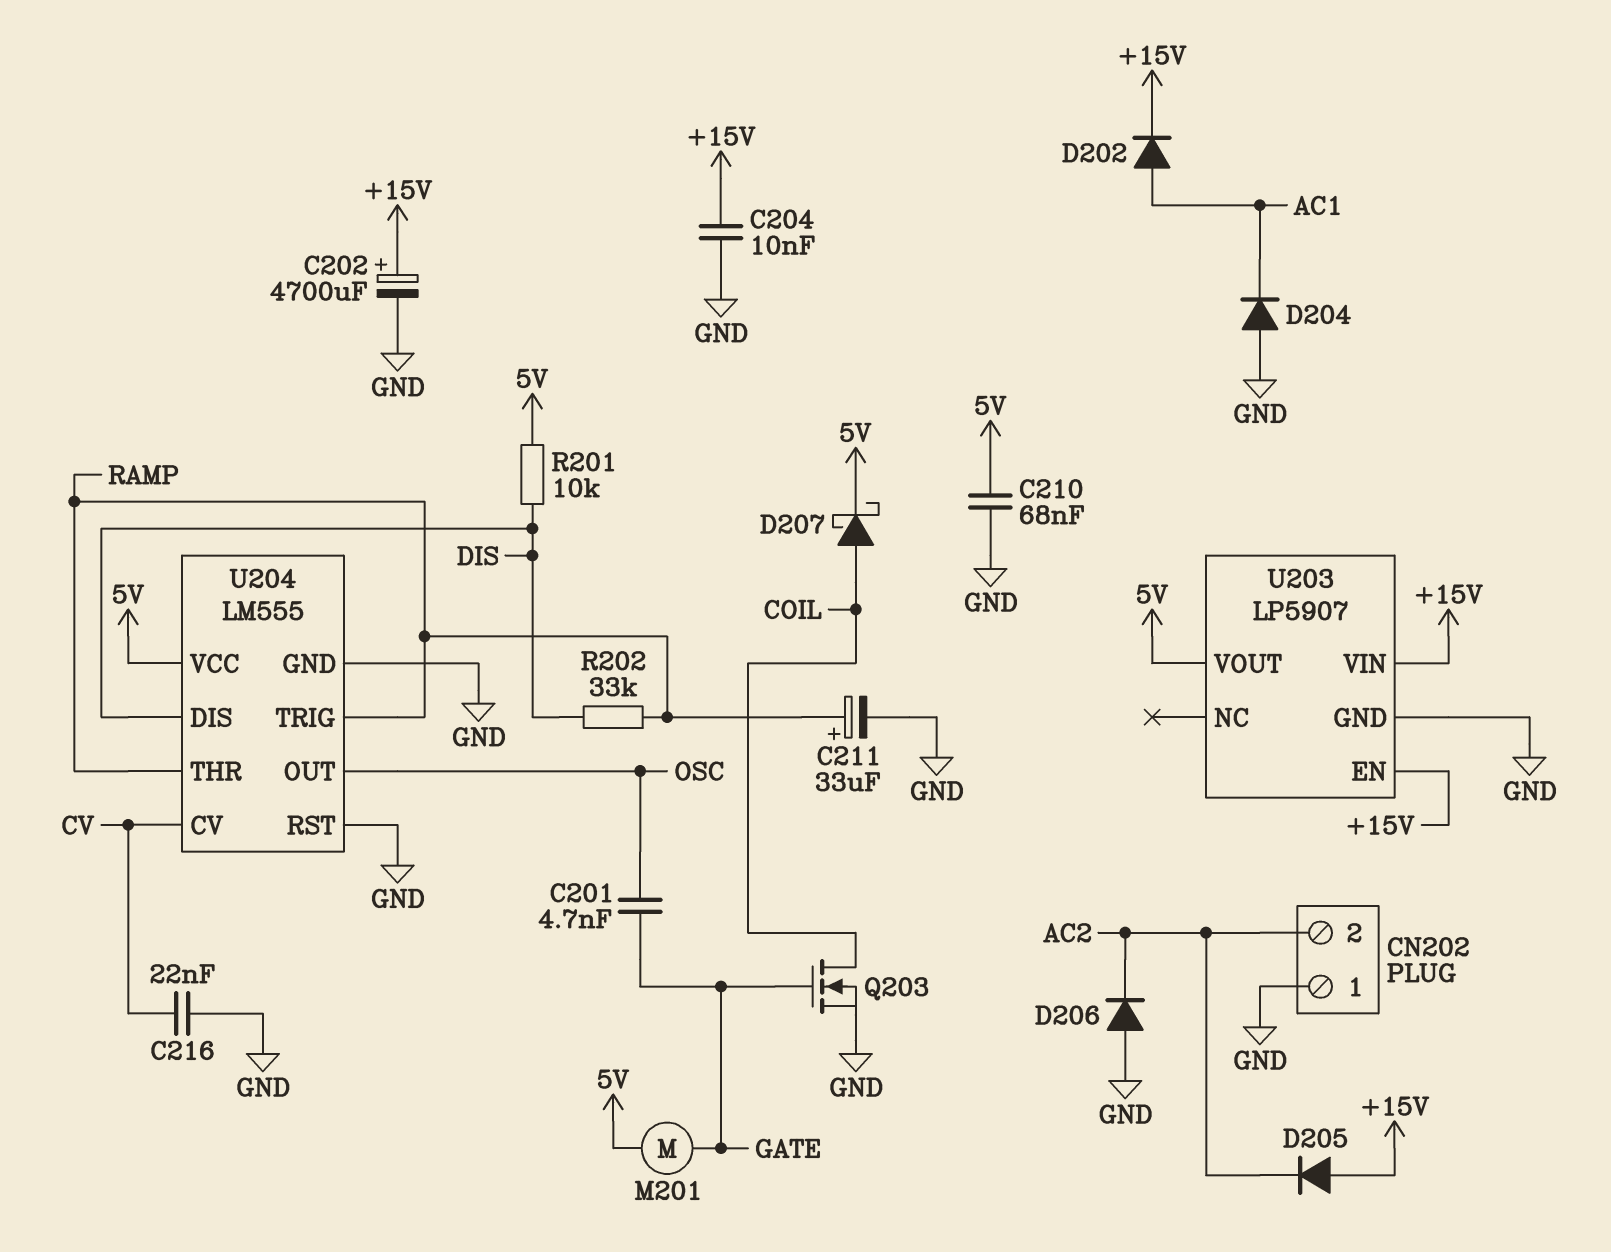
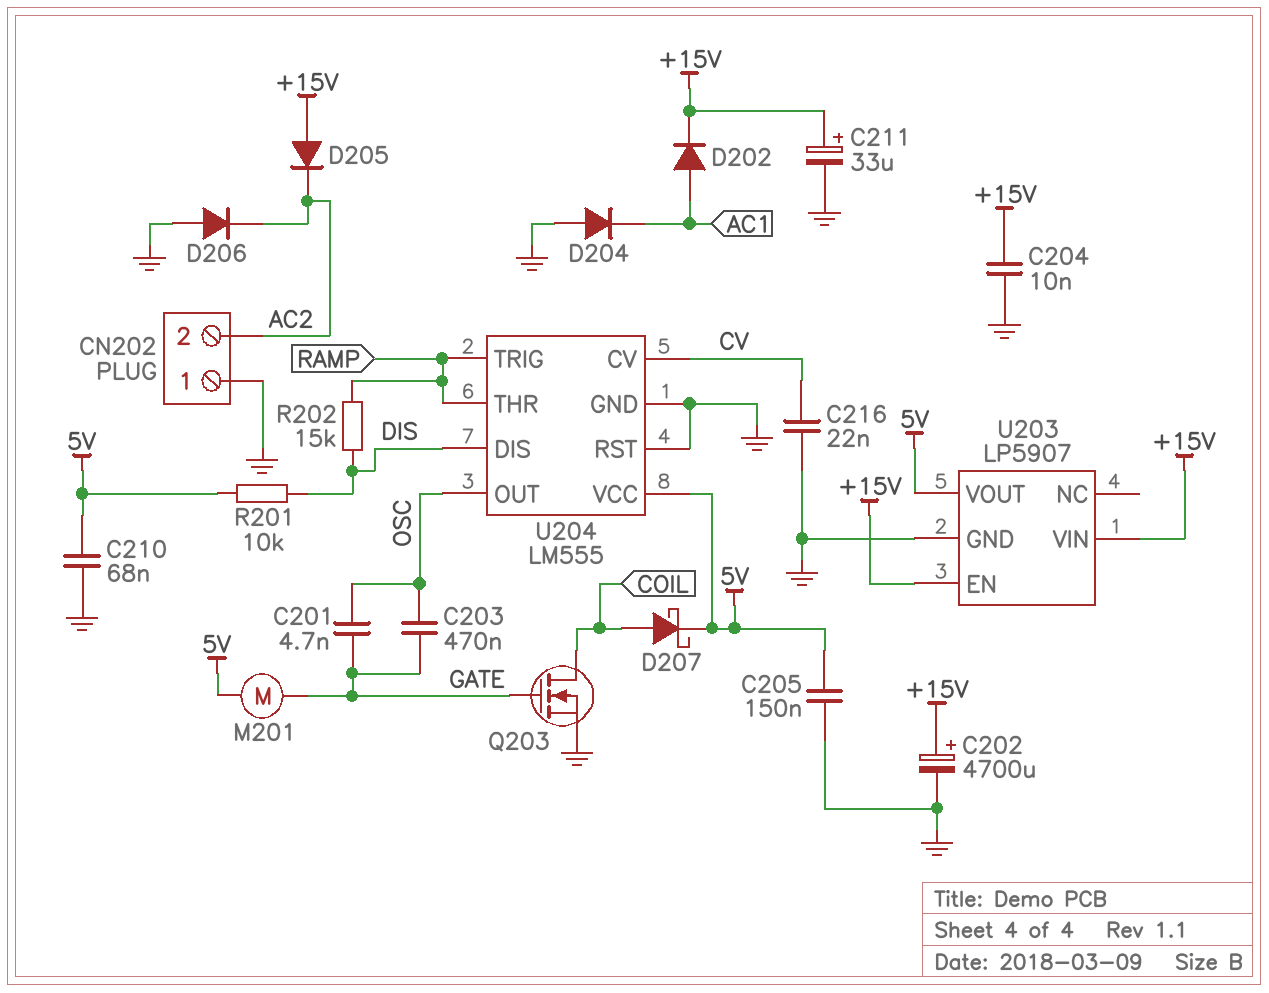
C203: none -> 470nF (GATE, OSC)
C205: none -> 150nF (5V, GND)
C211: 33uF (plus RAMP, minus GND) -> 33uF (plus +15V, minus GND)
R202: 33k (DIS, RAMP) -> 15k (DIS, RAMP)

